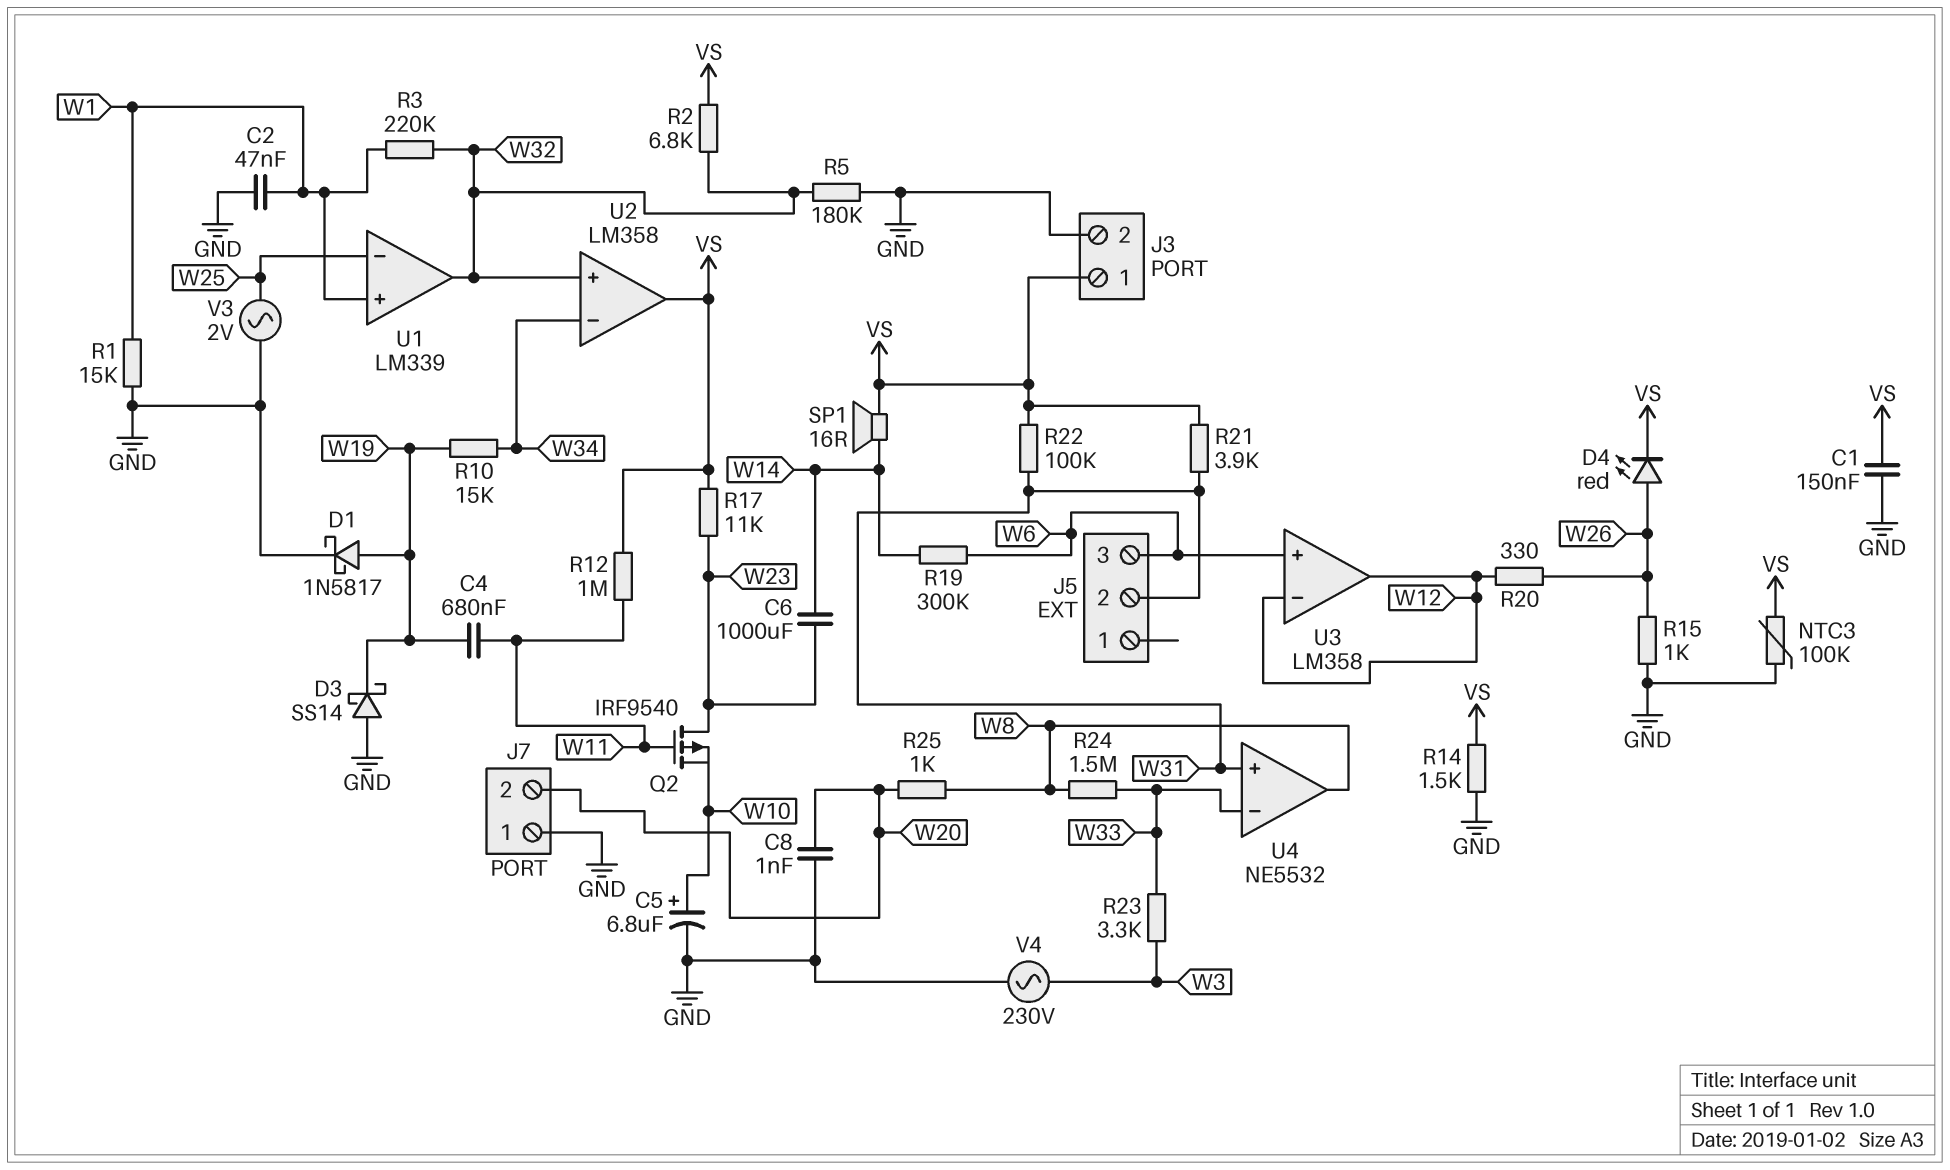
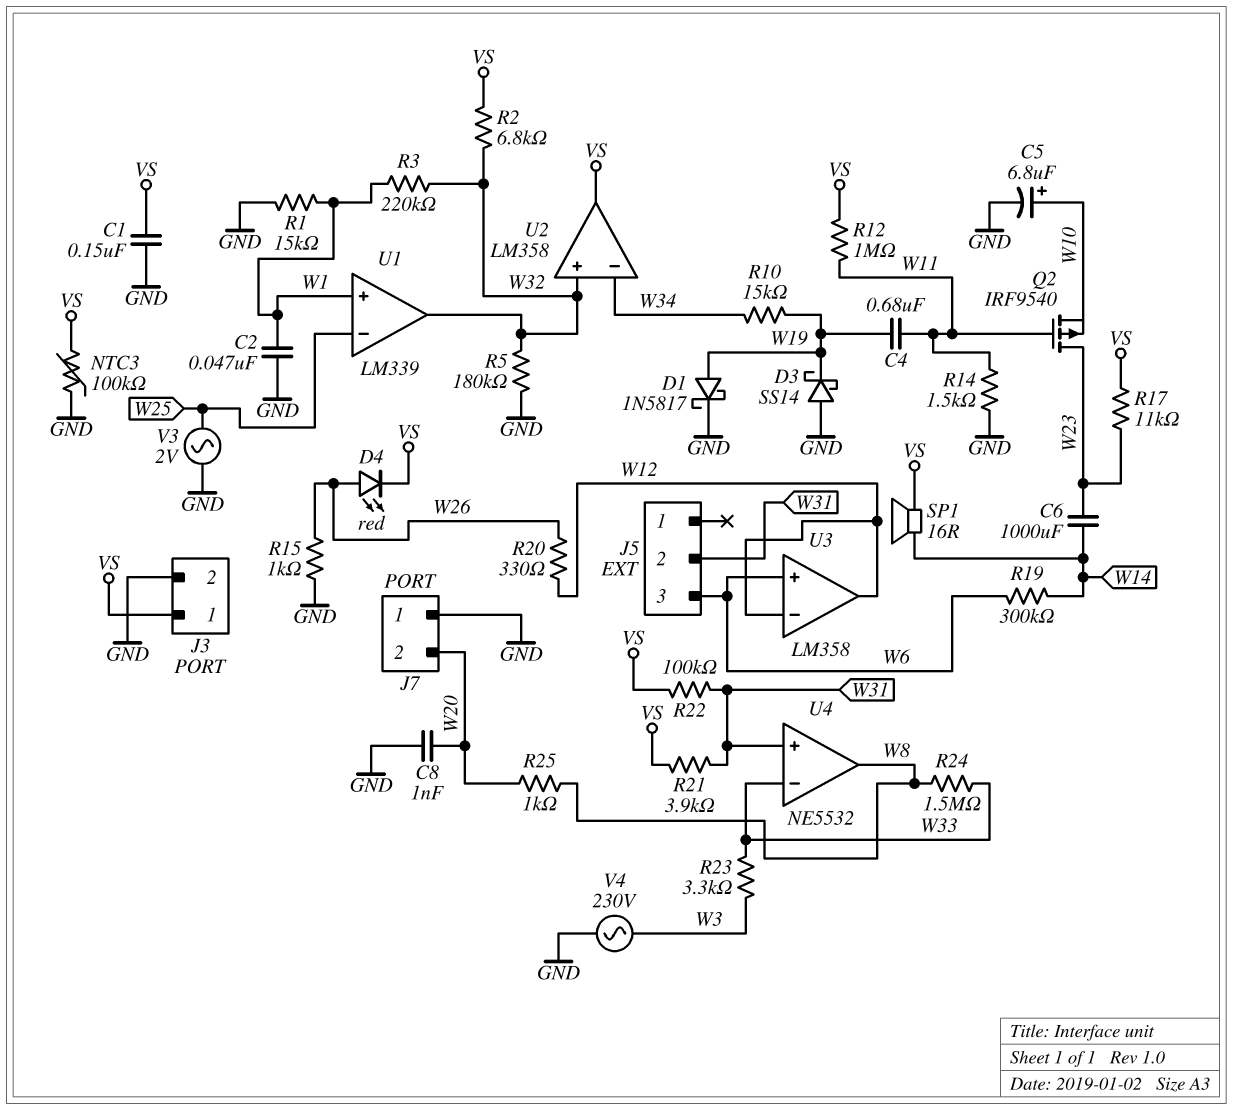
R14: 1.5k (GND, VS) -> 1.5k (GND, W11)

